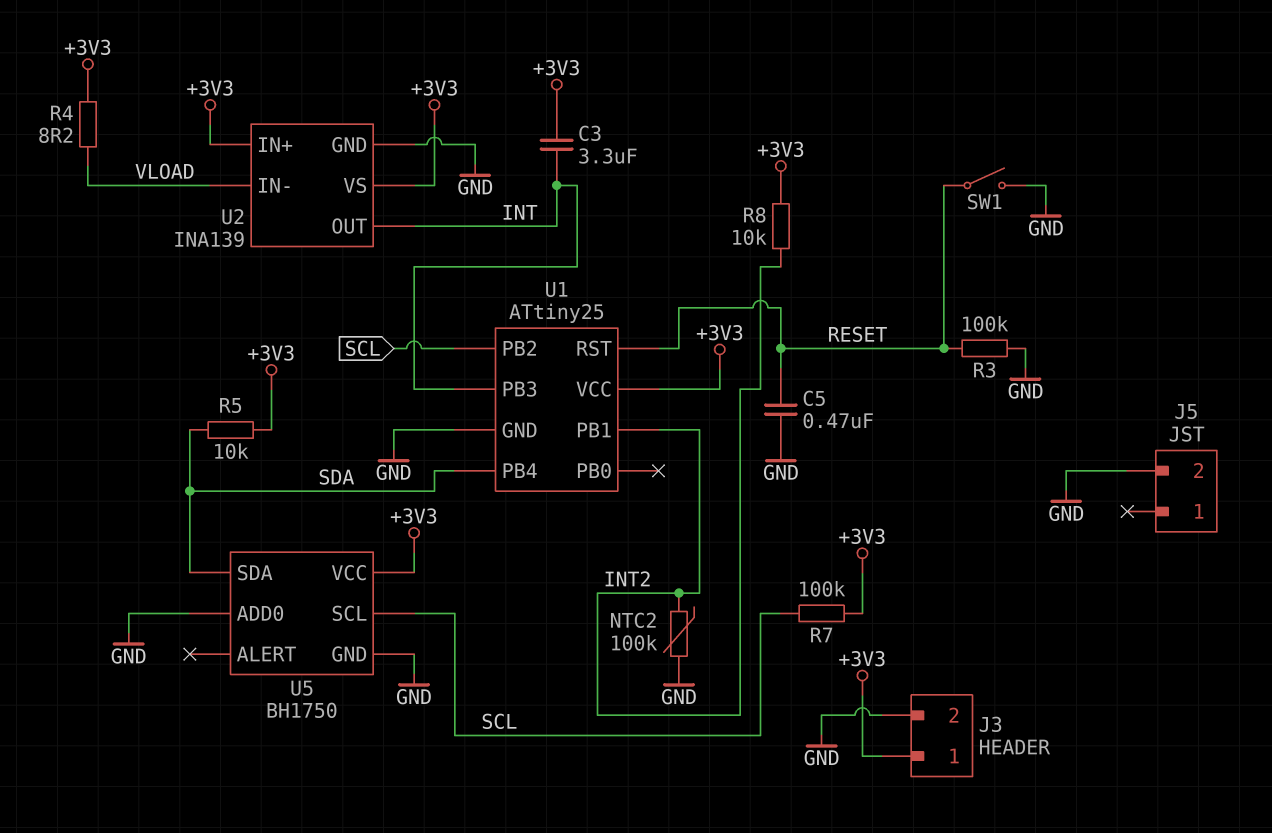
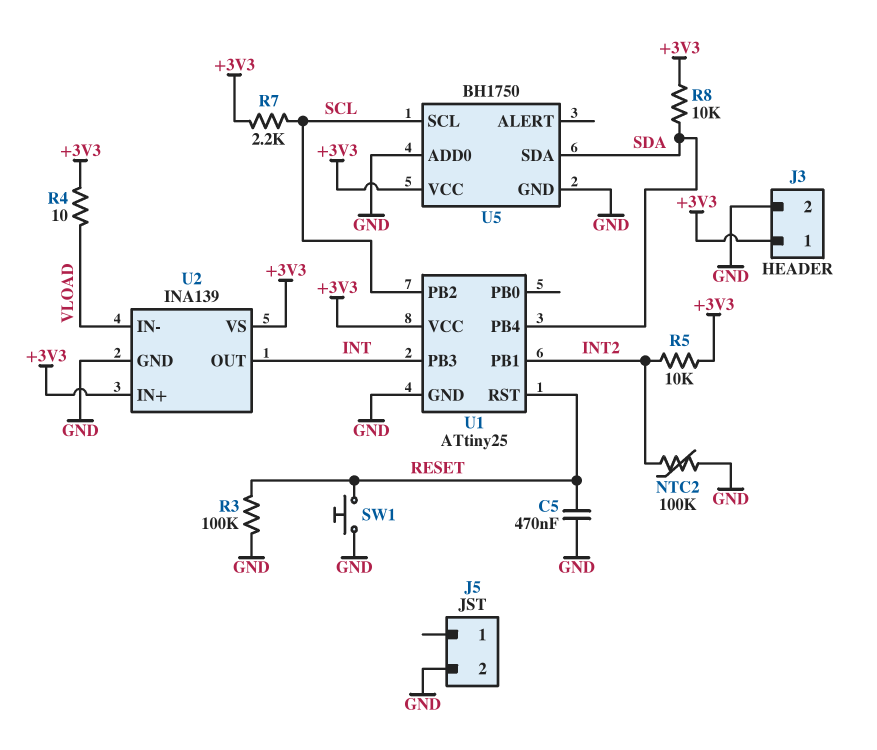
C3: 3.3uF (+3V3, INT) -> none
R4: 8.2 (+3V3, VLOAD) -> 10 (+3V3, VLOAD)
R5: 10k (+3V3, SDA) -> 10k (+3V3, INT2)
R7: 100k (+3V3, SCL) -> 2.2k (+3V3, SCL)
R8: 10k (+3V3, INT2) -> 10k (+3V3, SDA)
SW1: switch (GND, RESET) -> button (GND, RESET)

